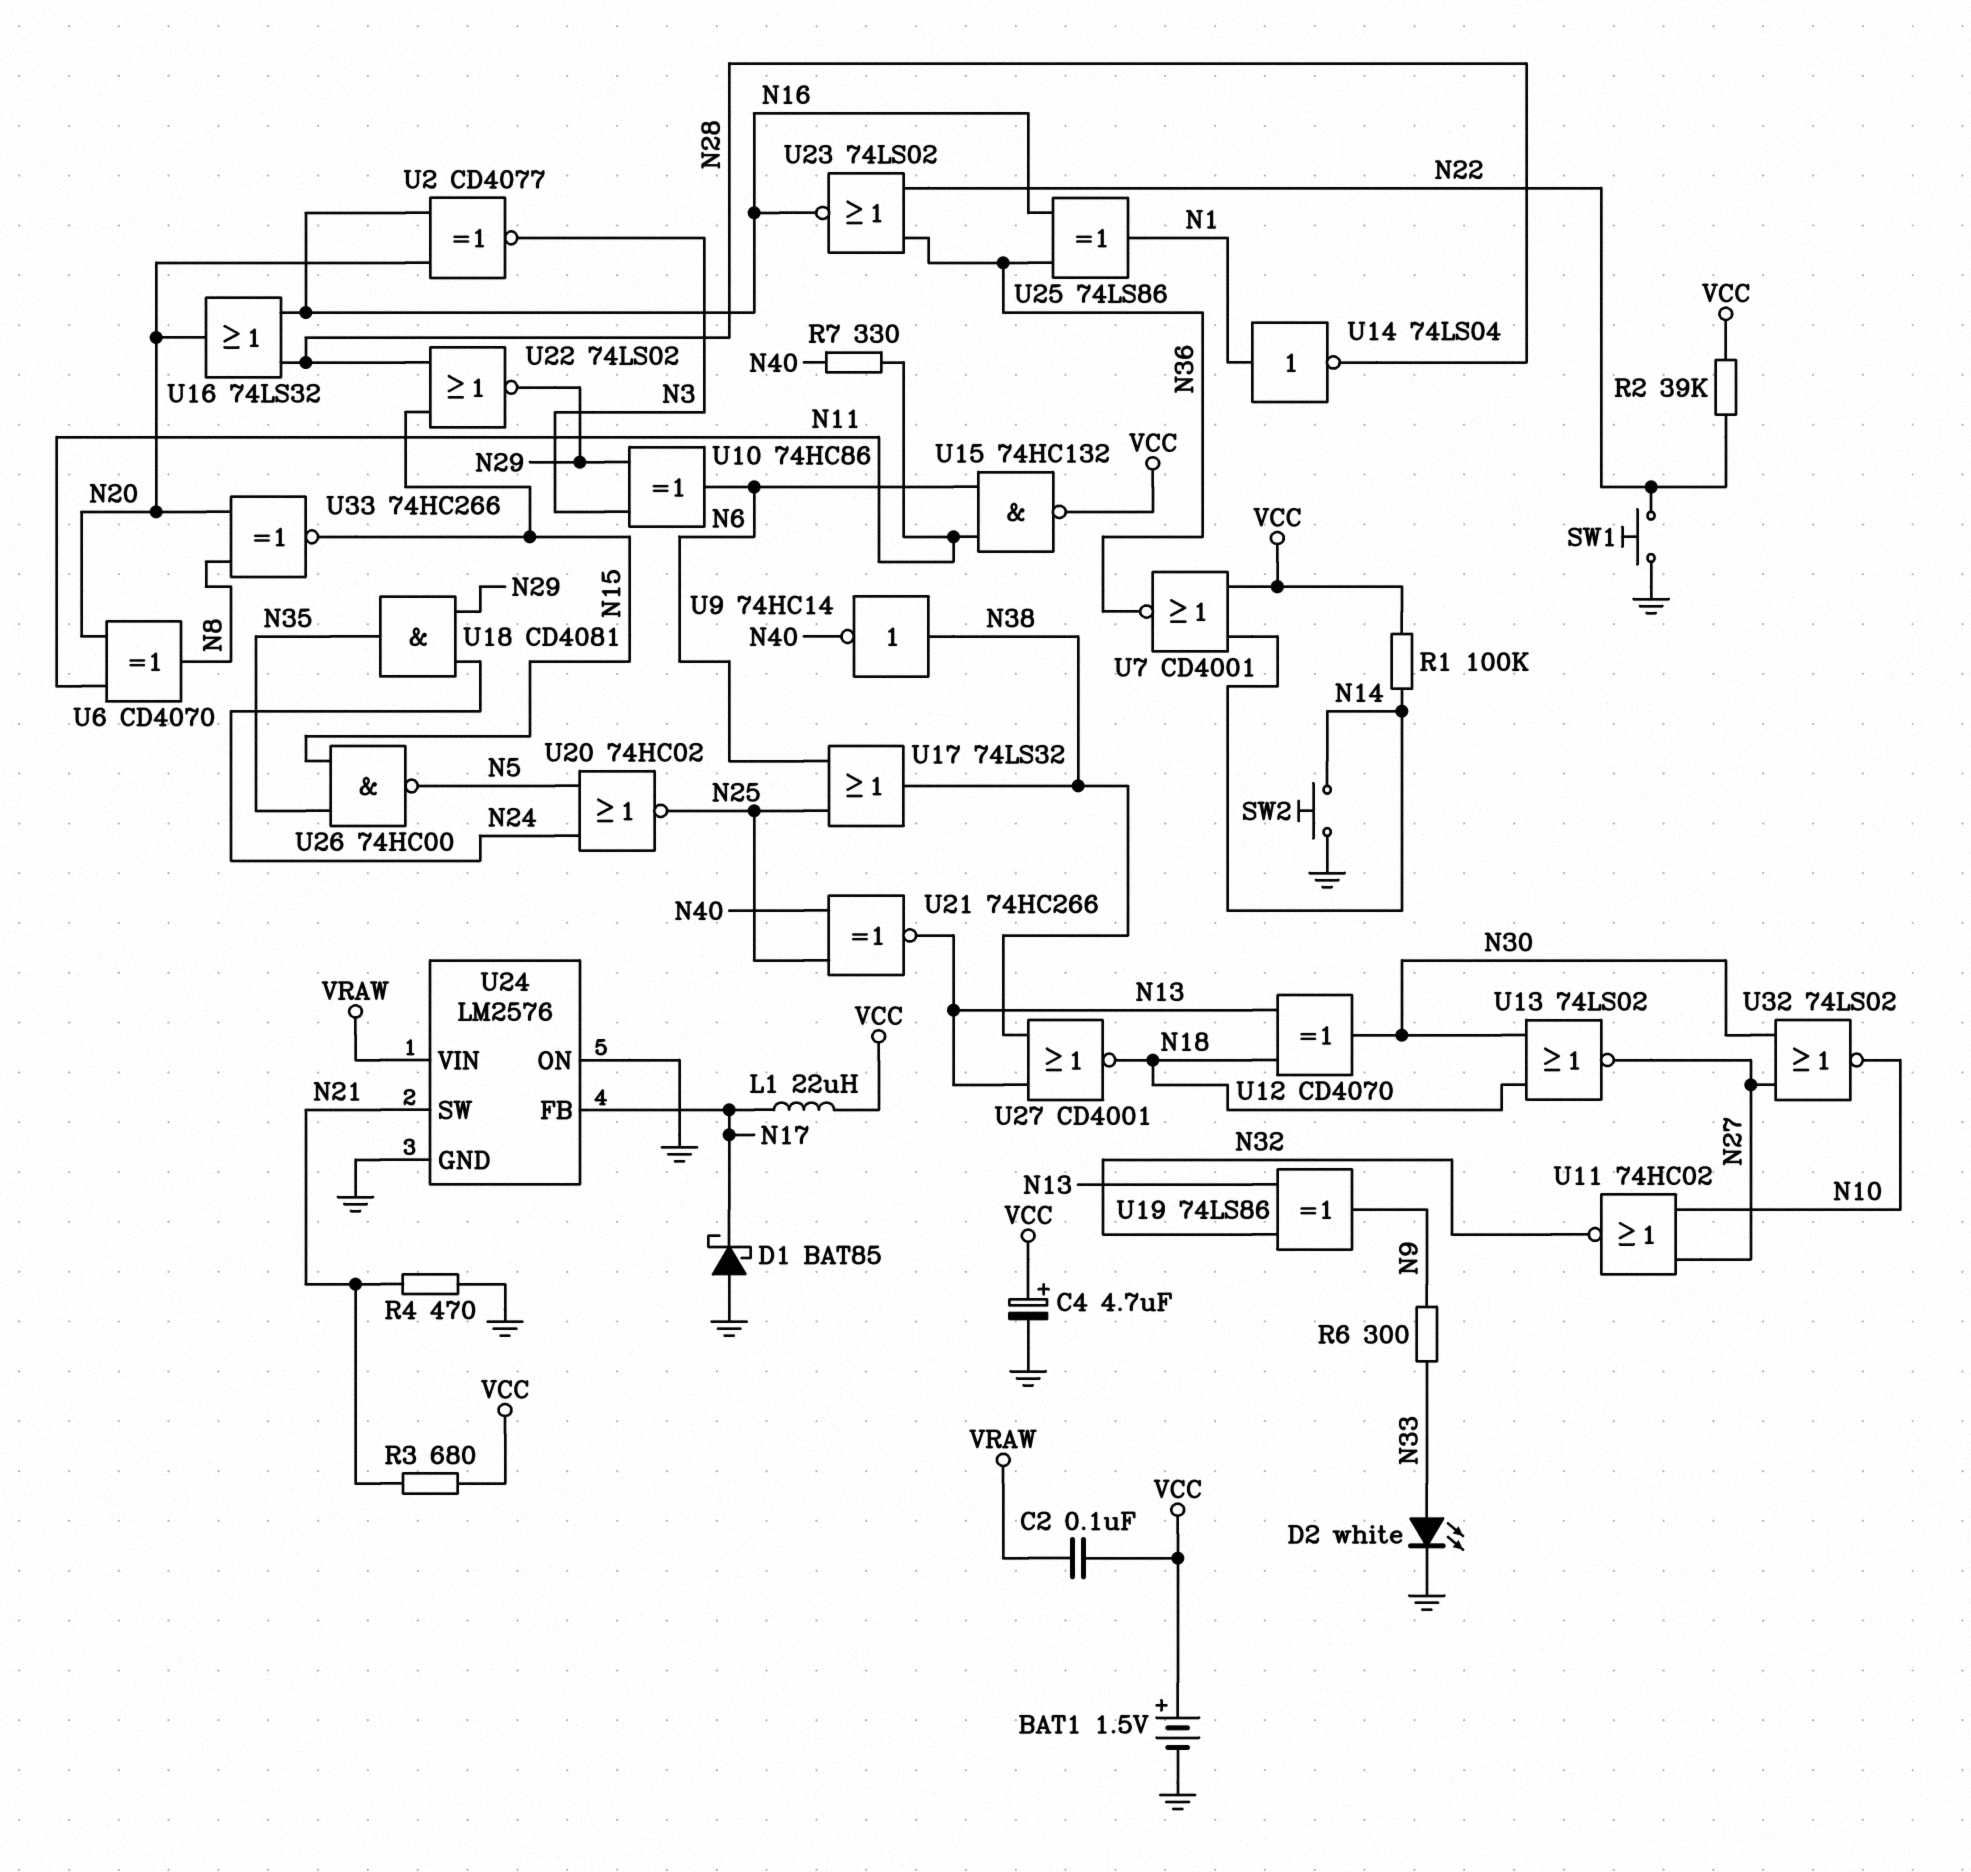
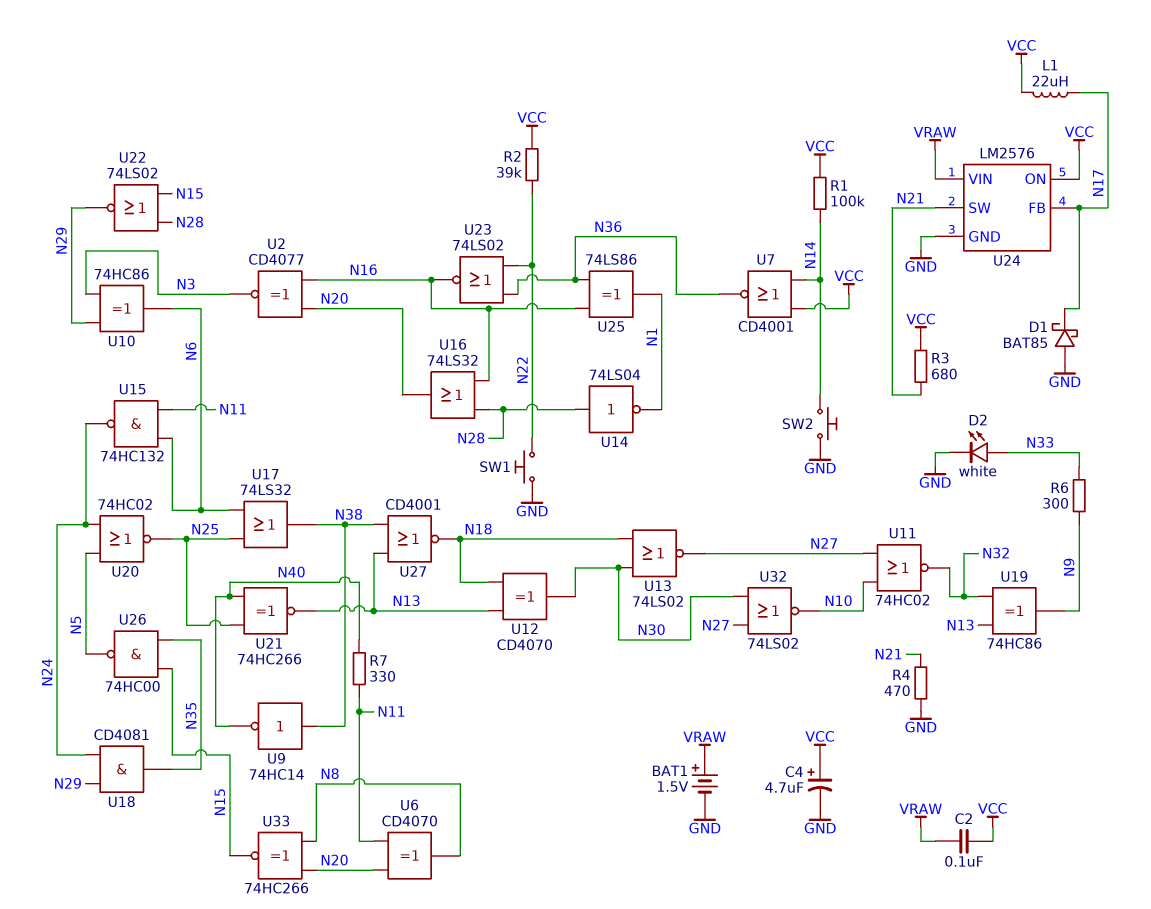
BAT1: 1.5V (plus VCC, minus GND) -> 1.5V (plus VRAW, minus GND)
U14: NOT 74LS04 (in N1, out N28) -> NOT 74LS04 (in N28, out N1)
U15: NAND 74HC132 (in N6, in N11, out VCC) -> NAND 74HC132 (in N6, in N11, out N24)
U19: XOR 74LS86 (in N13, in N32, out N9) -> XOR 74HC86 (in N13, in N32, out N9)
U24 pin ON: GND -> VCC

